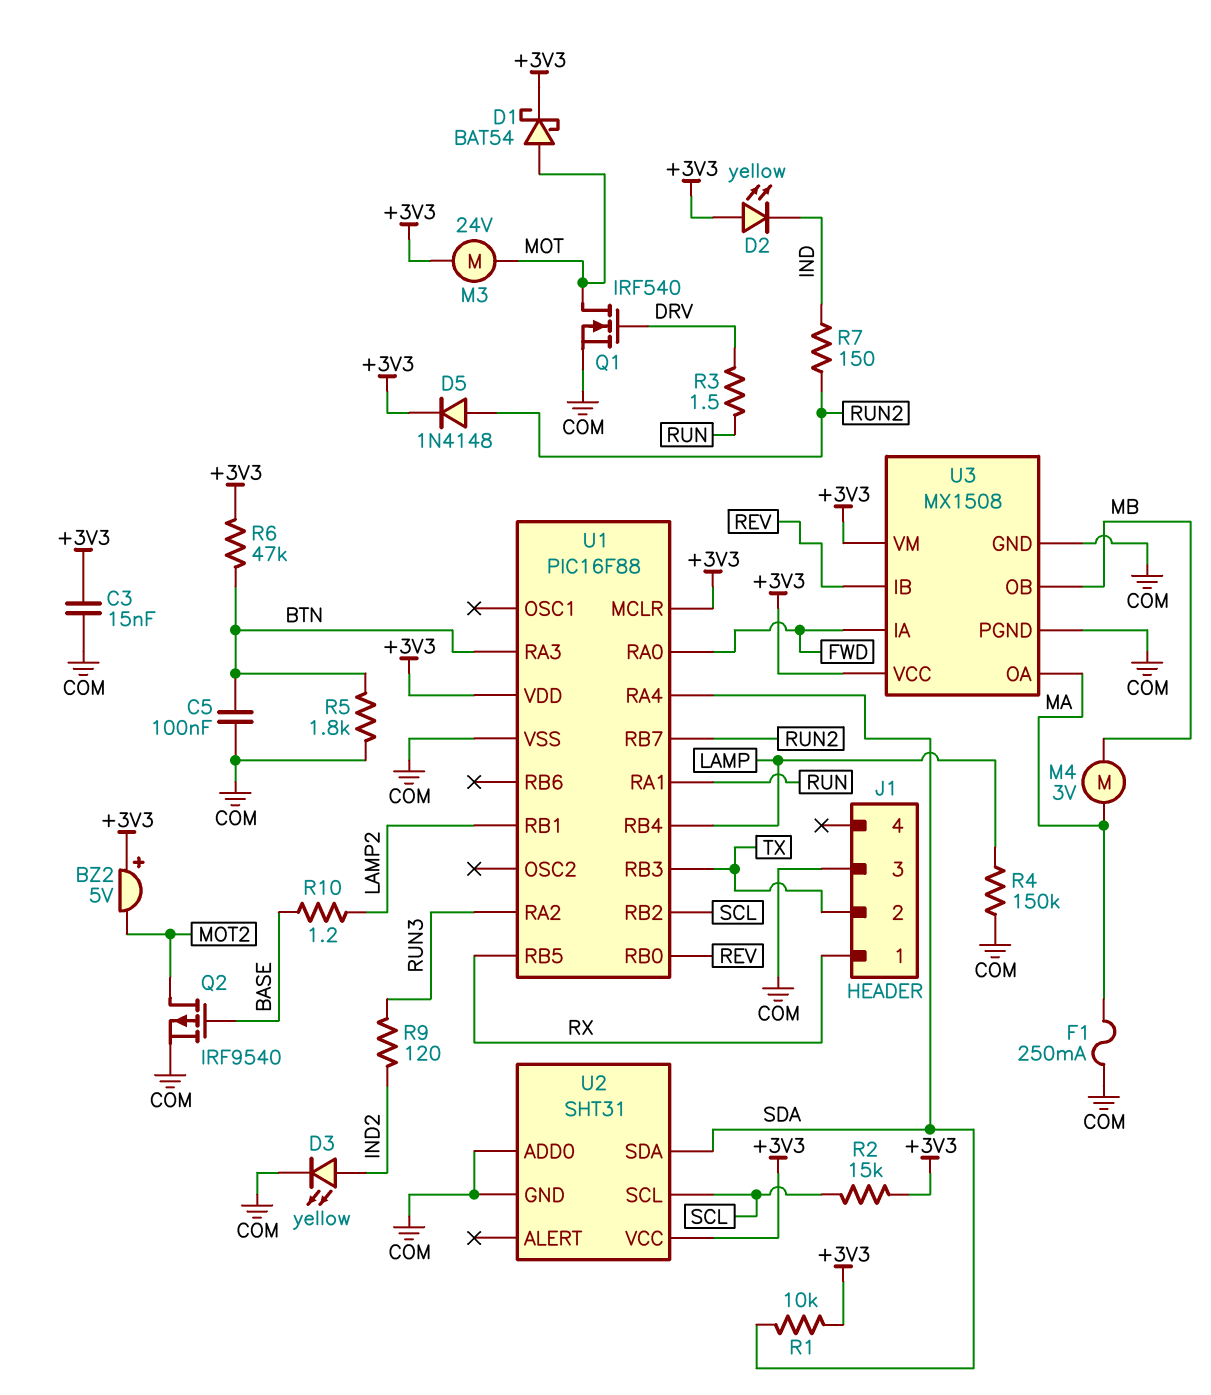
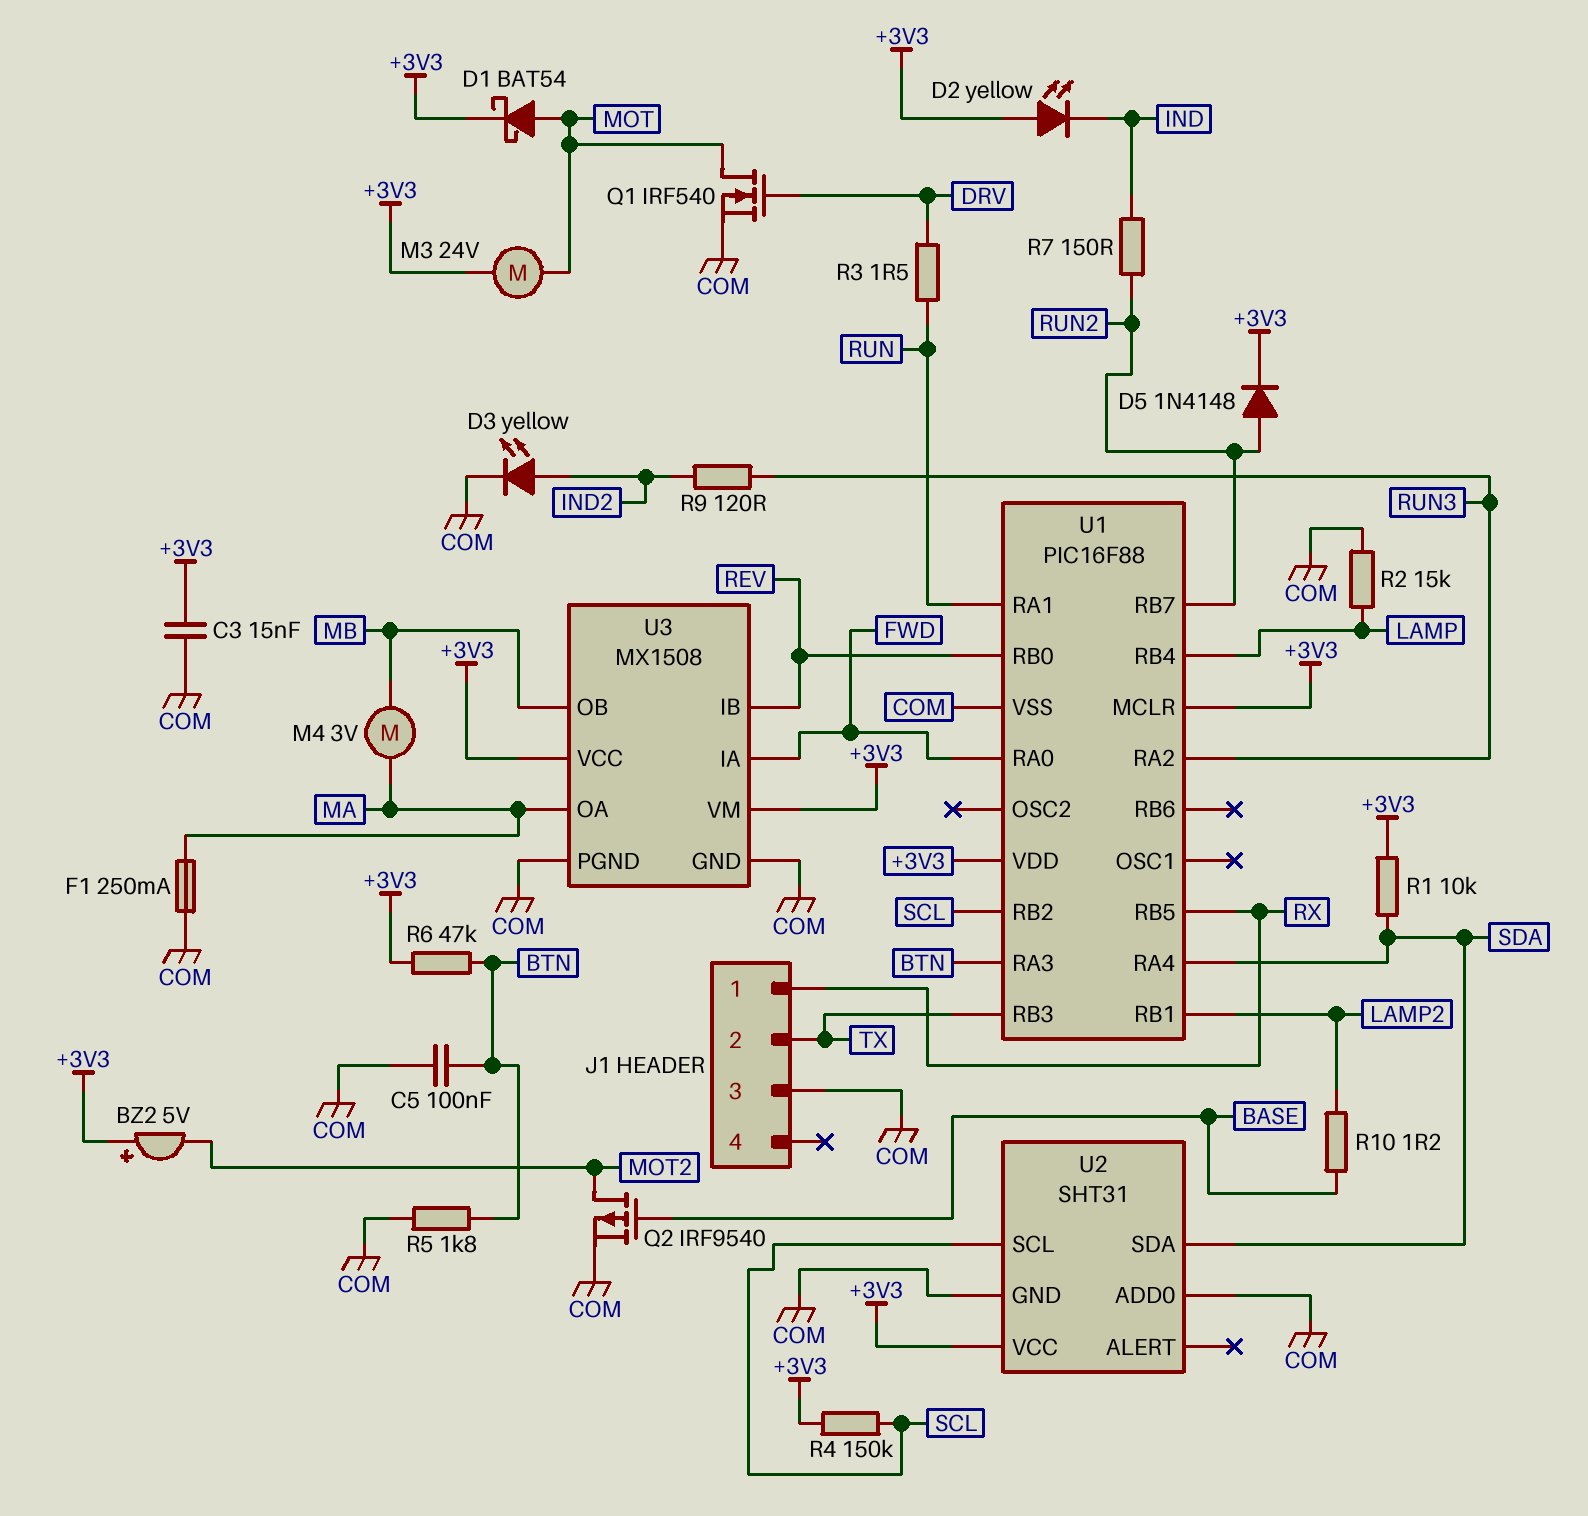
R2: 15k (+3V3, SCL) -> 15k (COM, LAMP)
R4: 150k (COM, LAMP) -> 150k (+3V3, SCL)

